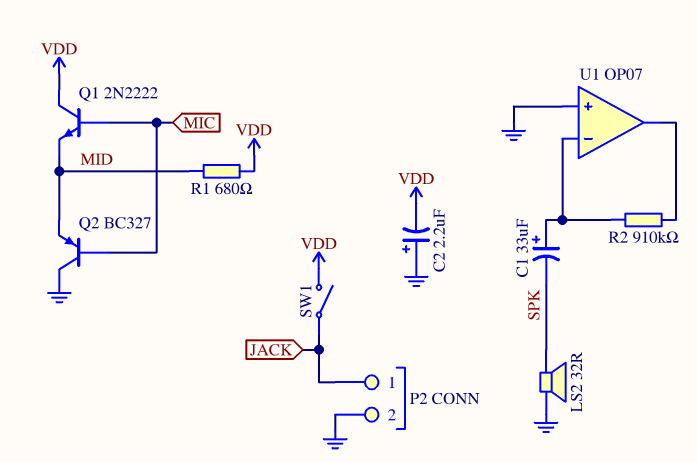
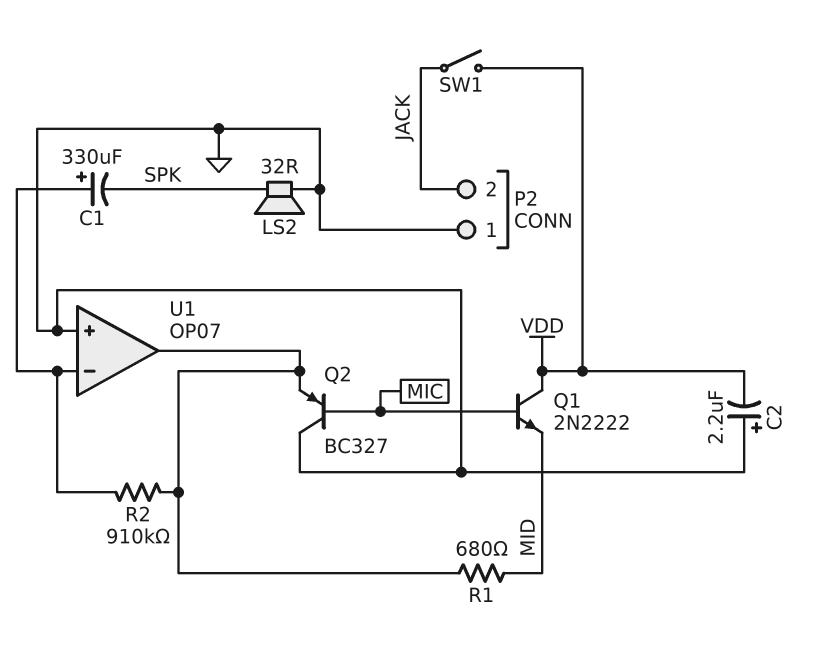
C1: 33uF (plus U1/in-, minus SPK) -> 330uF (plus U1/in-, minus SPK)
P2 pin 1: JACK -> GND
P2 pin 2: GND -> JACK
Q2: PNP BC327 (B MIC, C GND, E MID) -> PNP BC327 (B MIC, C GND, E U1/out)
R1: 680 (MID, VDD) -> 680 (MID, U1/out)

